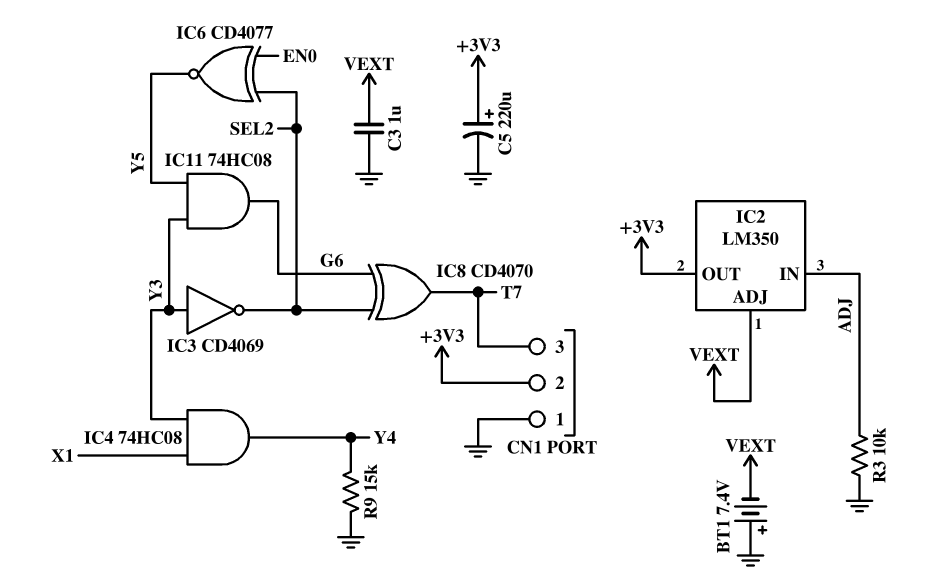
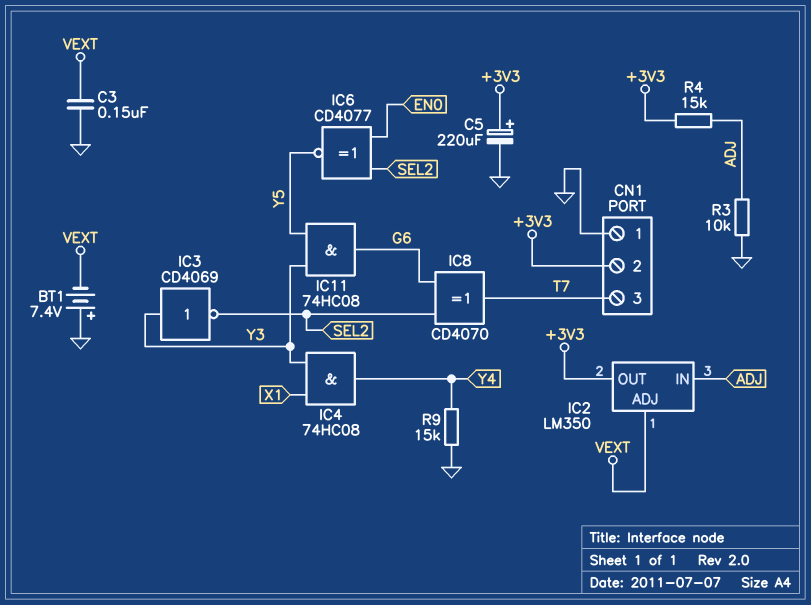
C3: 1uF (GND, VEXT) -> 150nF (GND, VEXT)
R4: none -> 15k (+3V3, ADJ)

